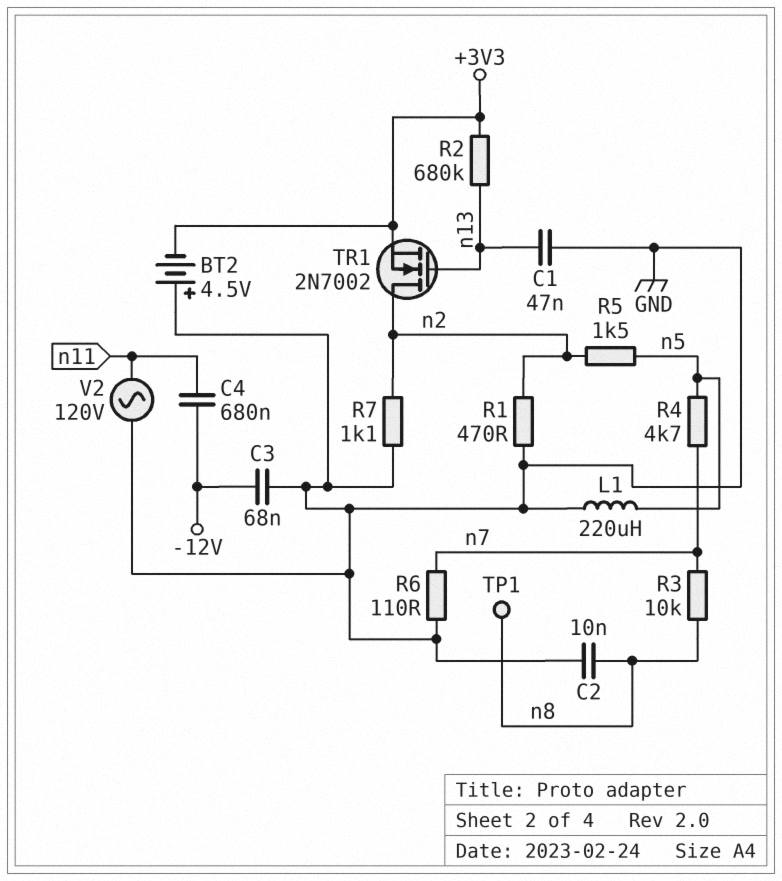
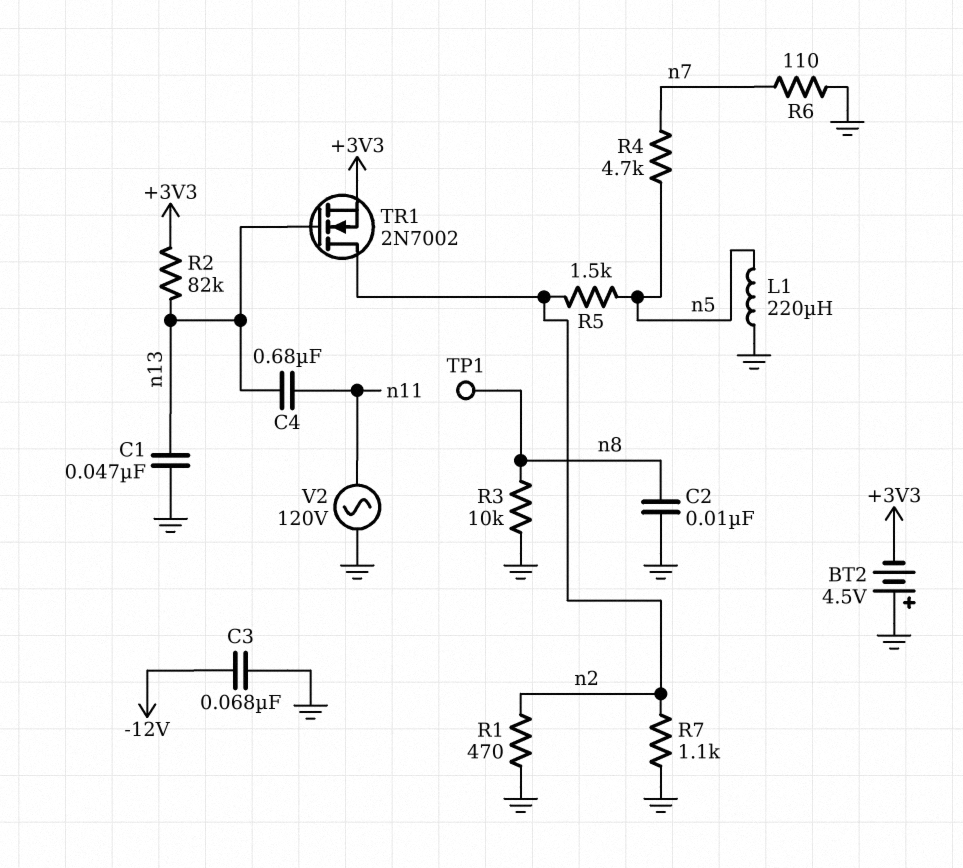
C4: 680nF (-12V, n11) -> 680nF (n11, n13)
R2: 680k (+3V3, n13) -> 82k (+3V3, n13)
R3: 10k (n7, n8) -> 10k (GND, n8)

